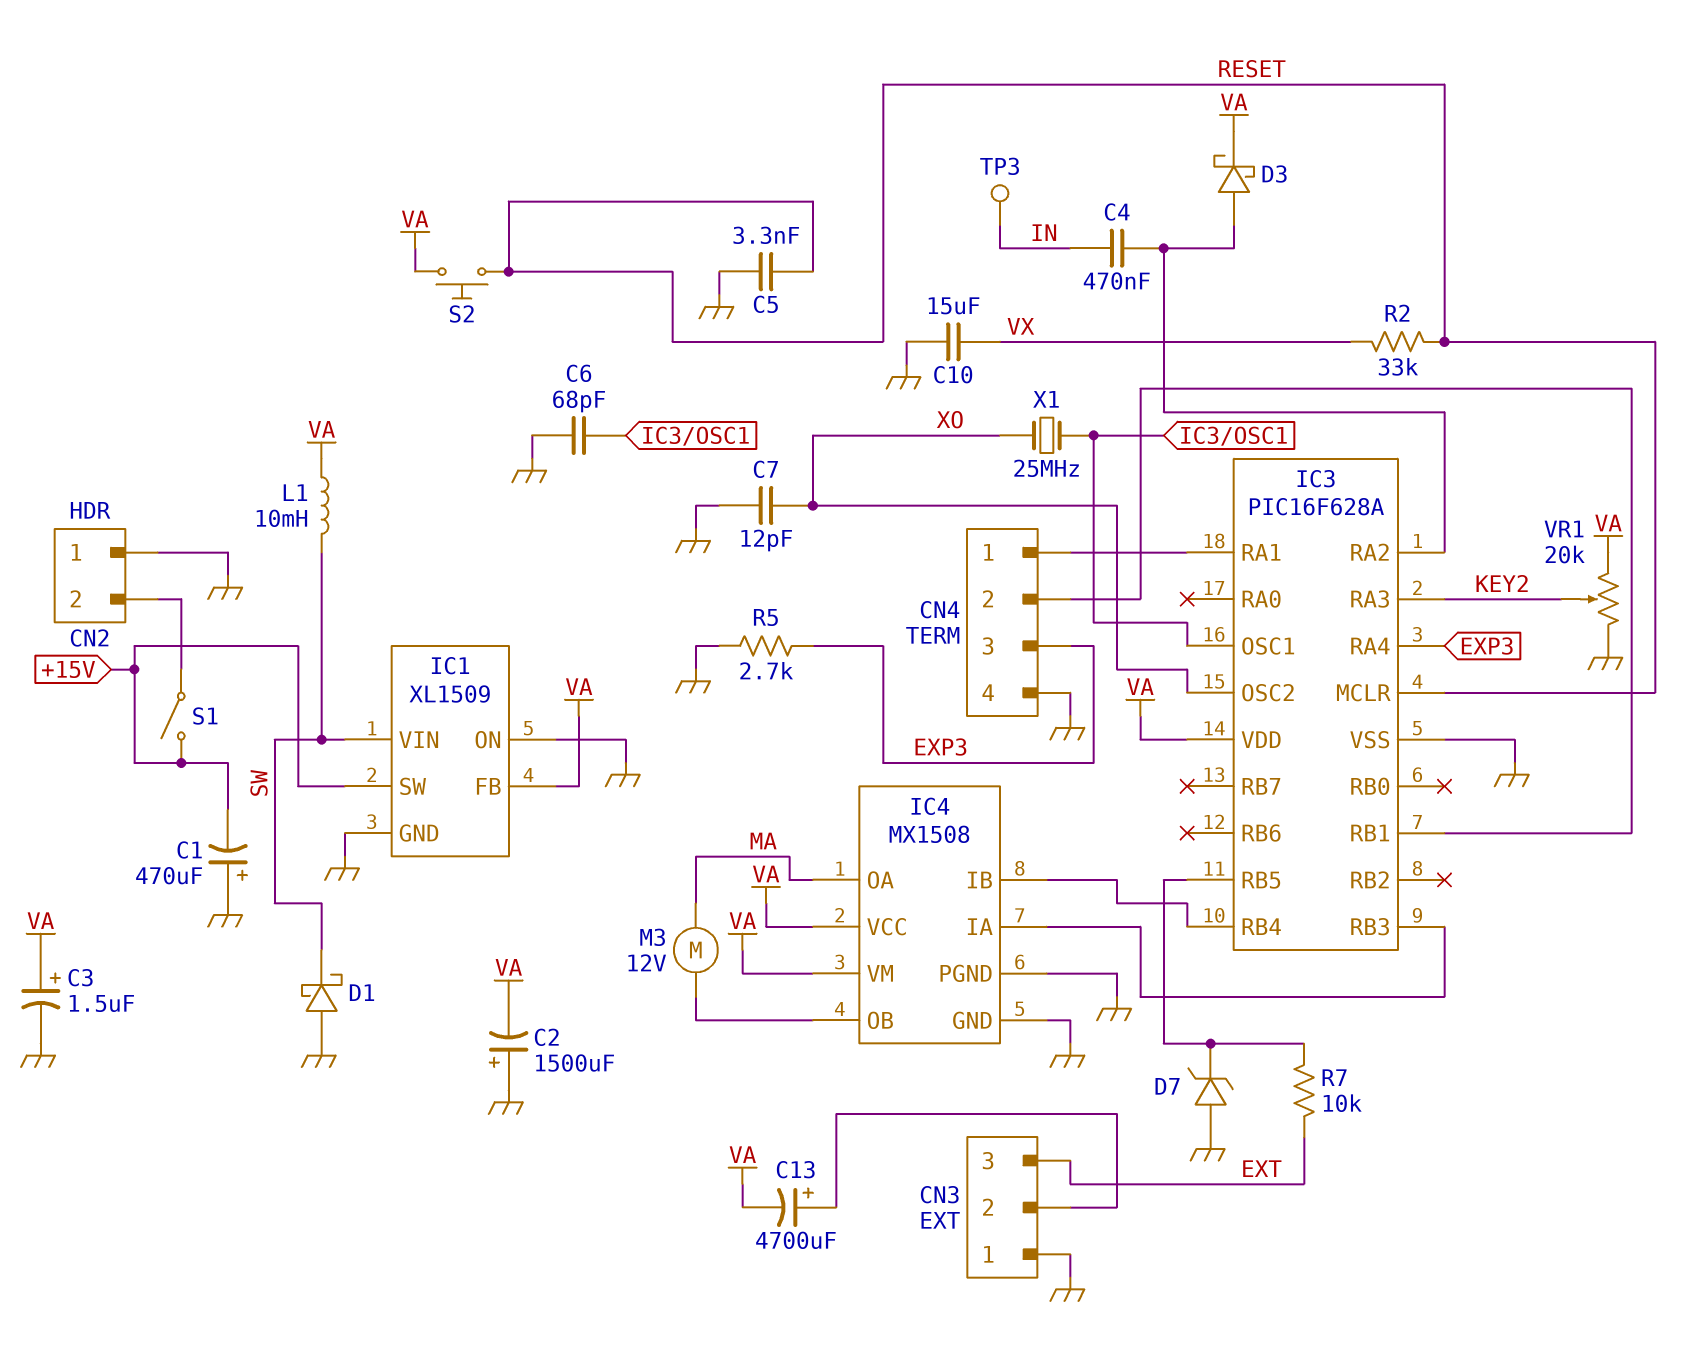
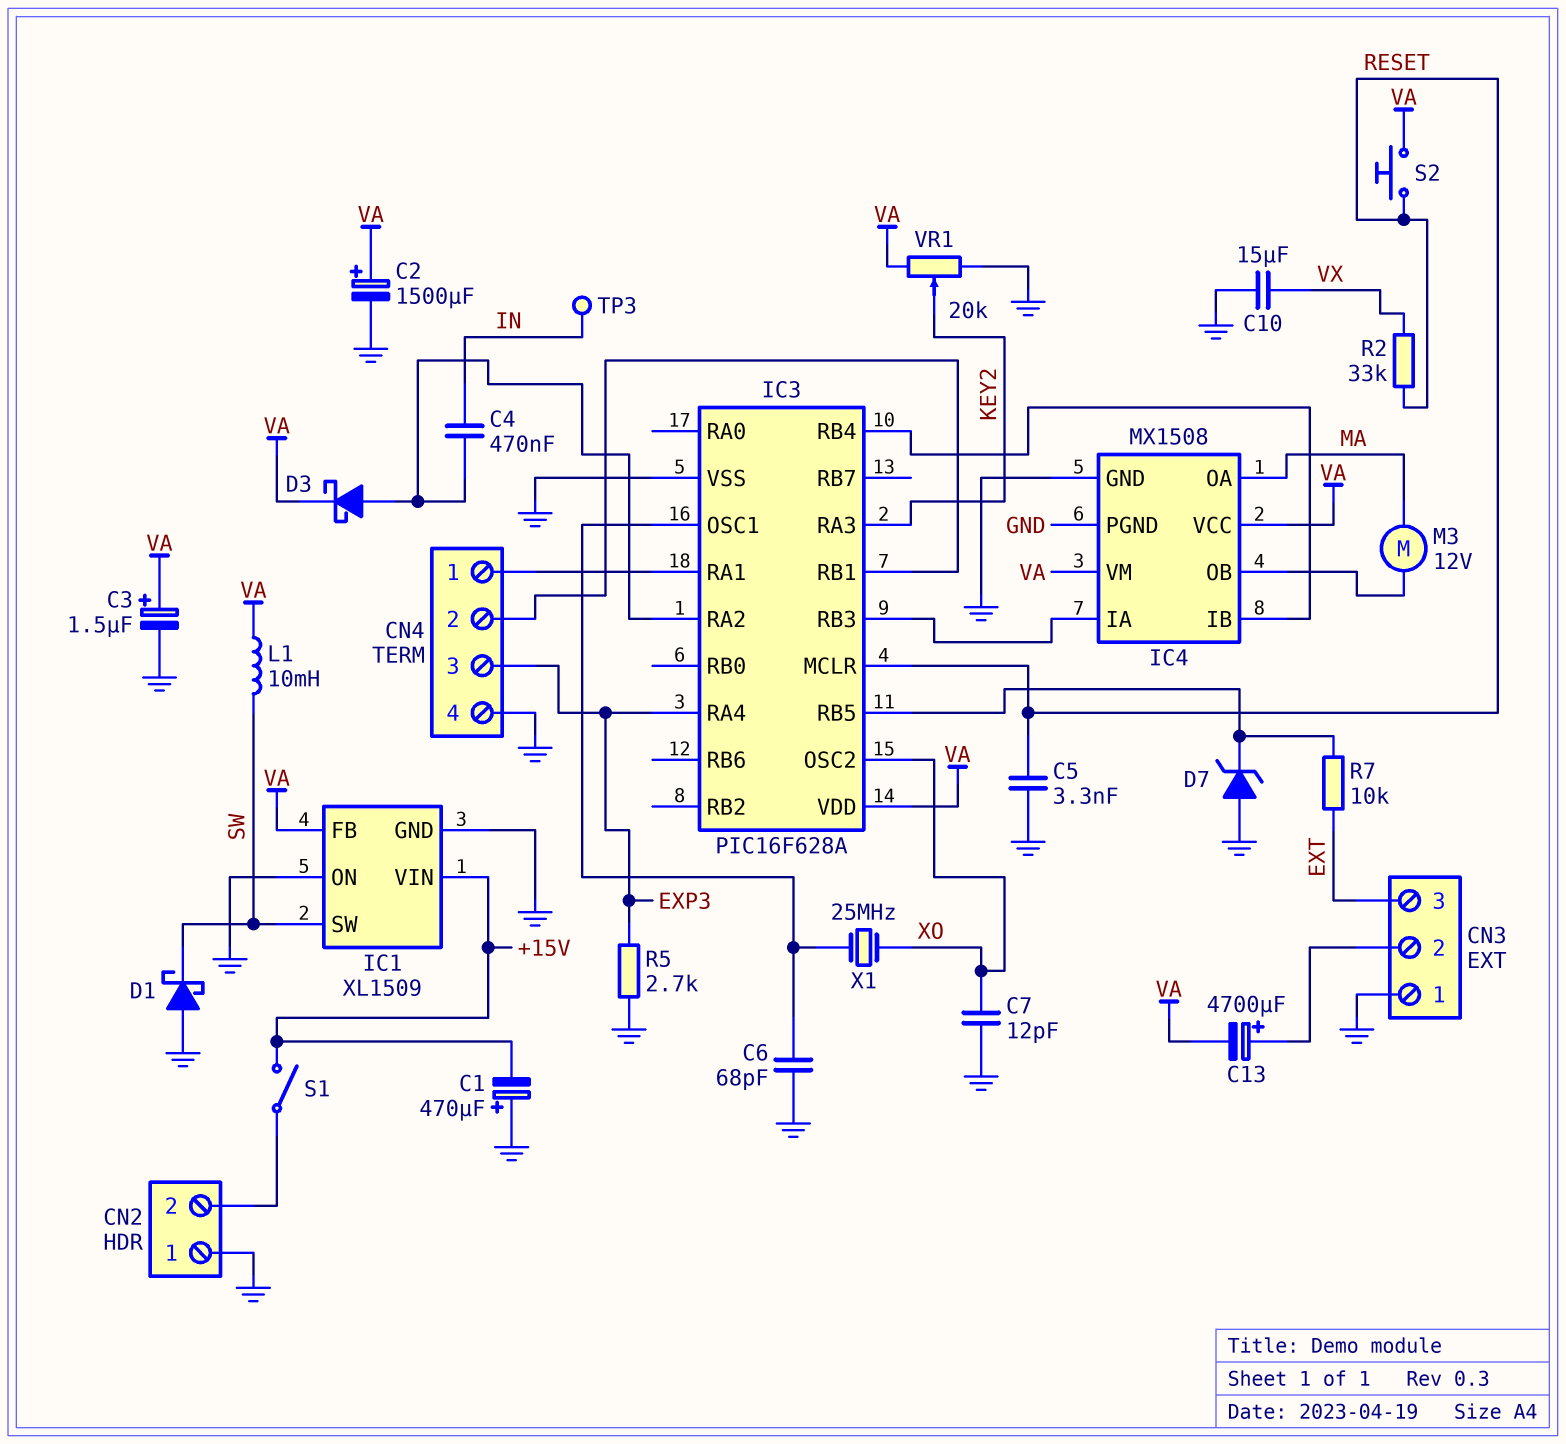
C2: 1500uF (plus GND, minus VA) -> 1500uF (plus VA, minus GND)
IC1 pin SW: +15V -> SW
IC1 pin VIN: SW -> +15V

